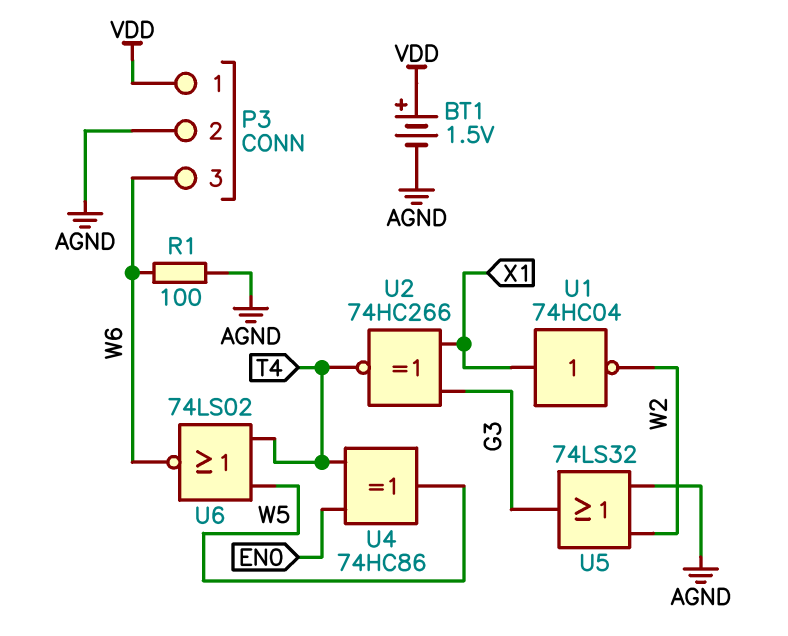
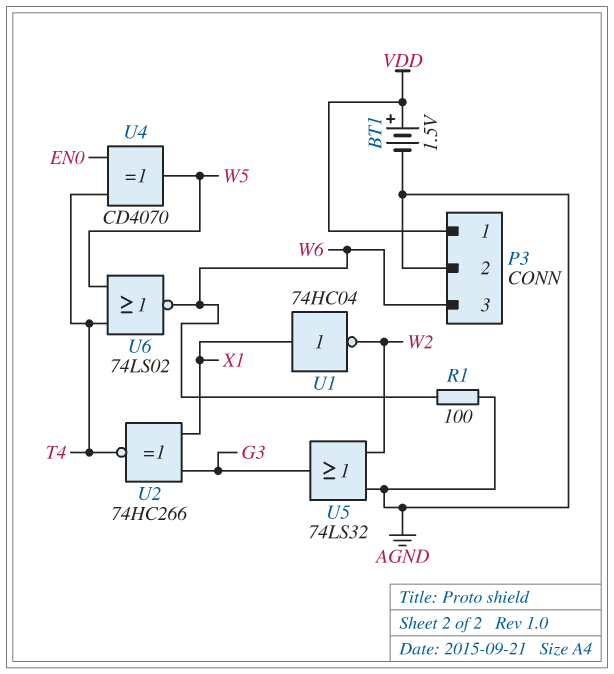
U4: XOR 74HC86 (in EN0, in T4, out W5) -> XOR CD4070 (in EN0, in T4, out W5)

